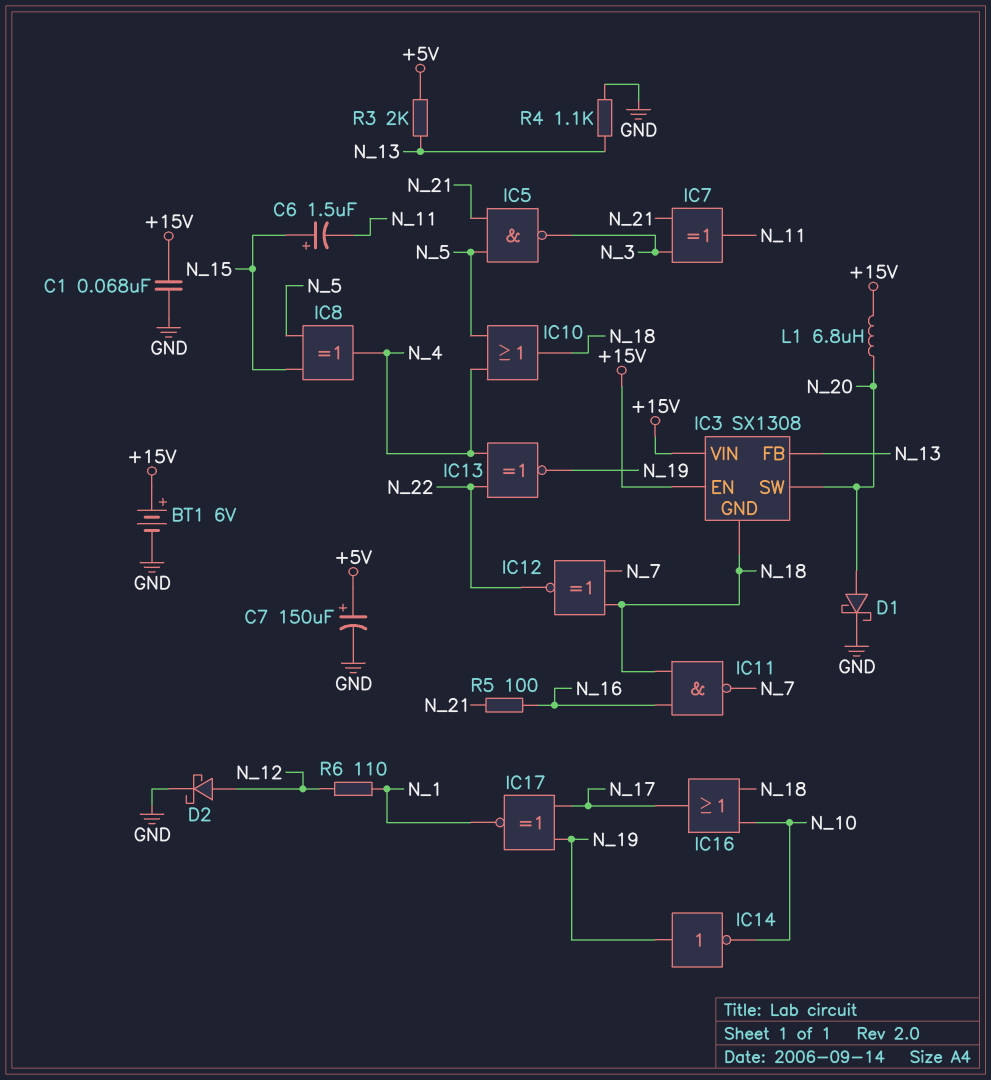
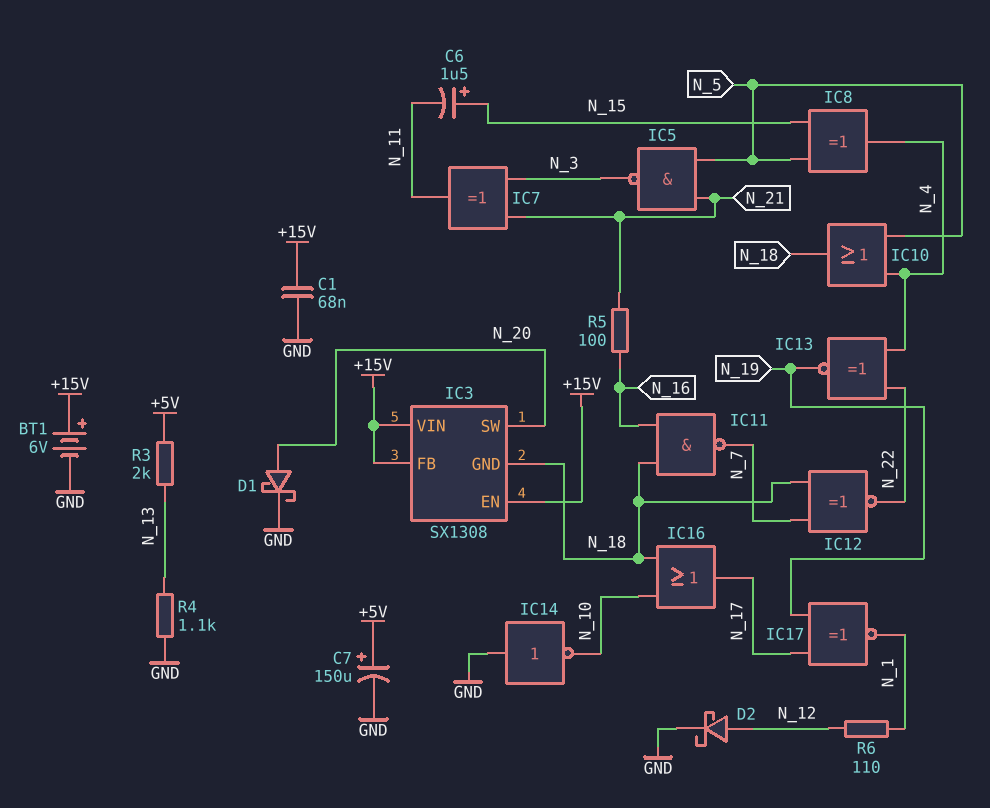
IC3 pin FB: N_13 -> +15V
IC14: NOT (in N_19, out N_10) -> NOT (in GND, out N_10)
L1: 6.8uH (+15V, N_20) -> none

